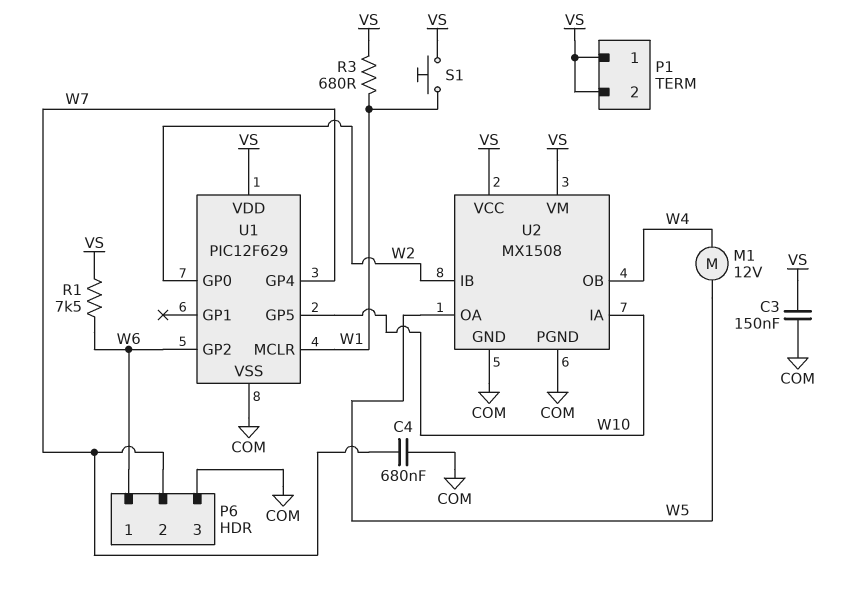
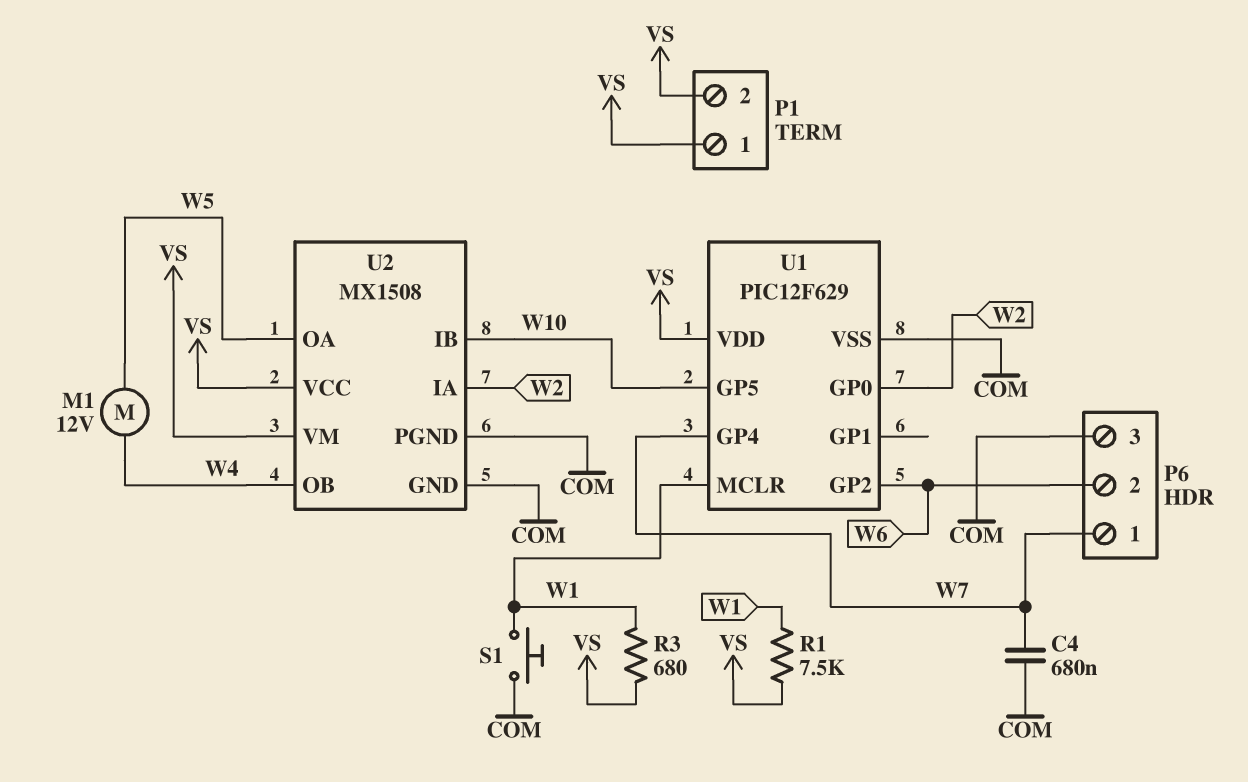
C3: 150nF (COM, VS) -> none
P6 pin 1: W6 -> W7
P6 pin 2: W7 -> W6
R1: 7.5k (VS, W6) -> 7.5k (VS, W1)
S1: button (VS, W1) -> button (COM, W1)
U2 pin IA: W10 -> W2
U2 pin IB: W2 -> W10

